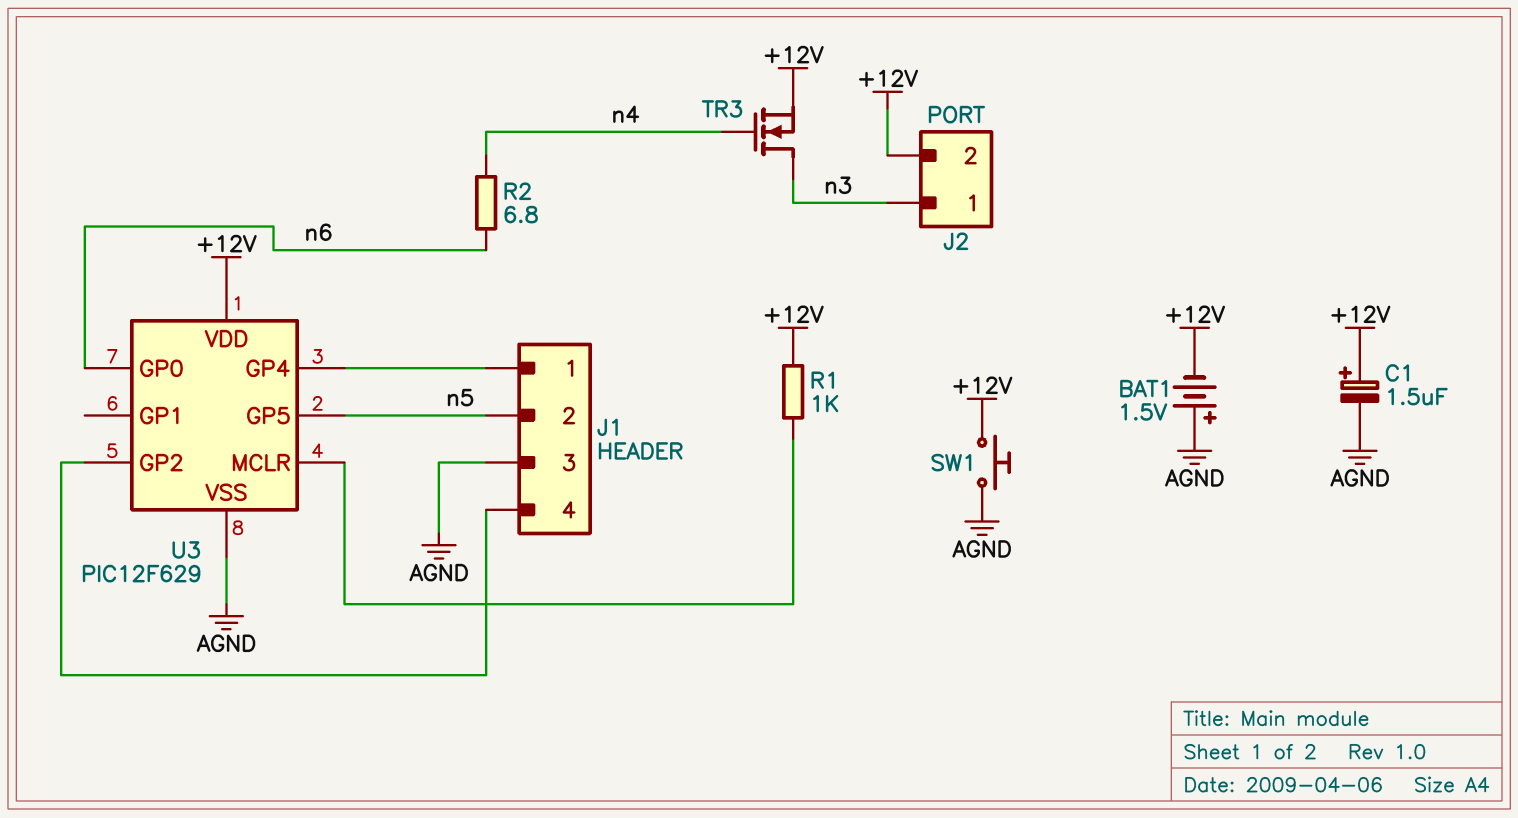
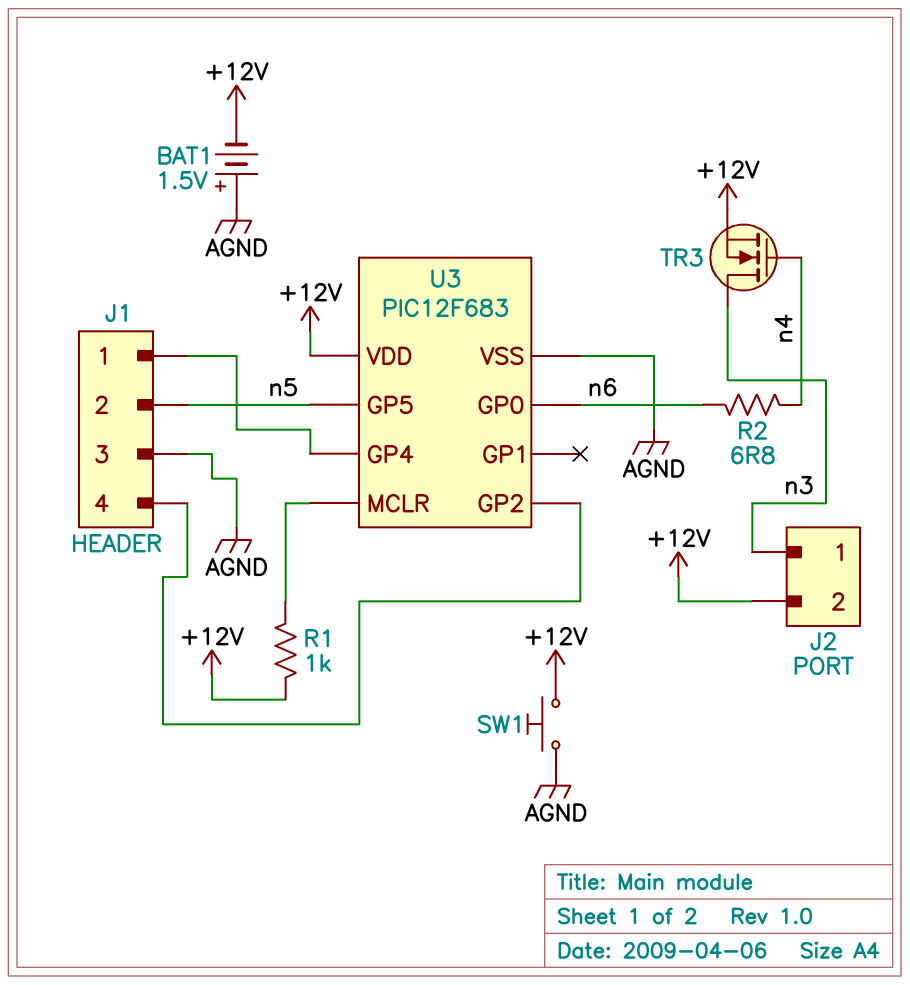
C1: 1.5uF (plus +12V, minus AGND) -> none
U3: PIC12F629 -> PIC12F683

